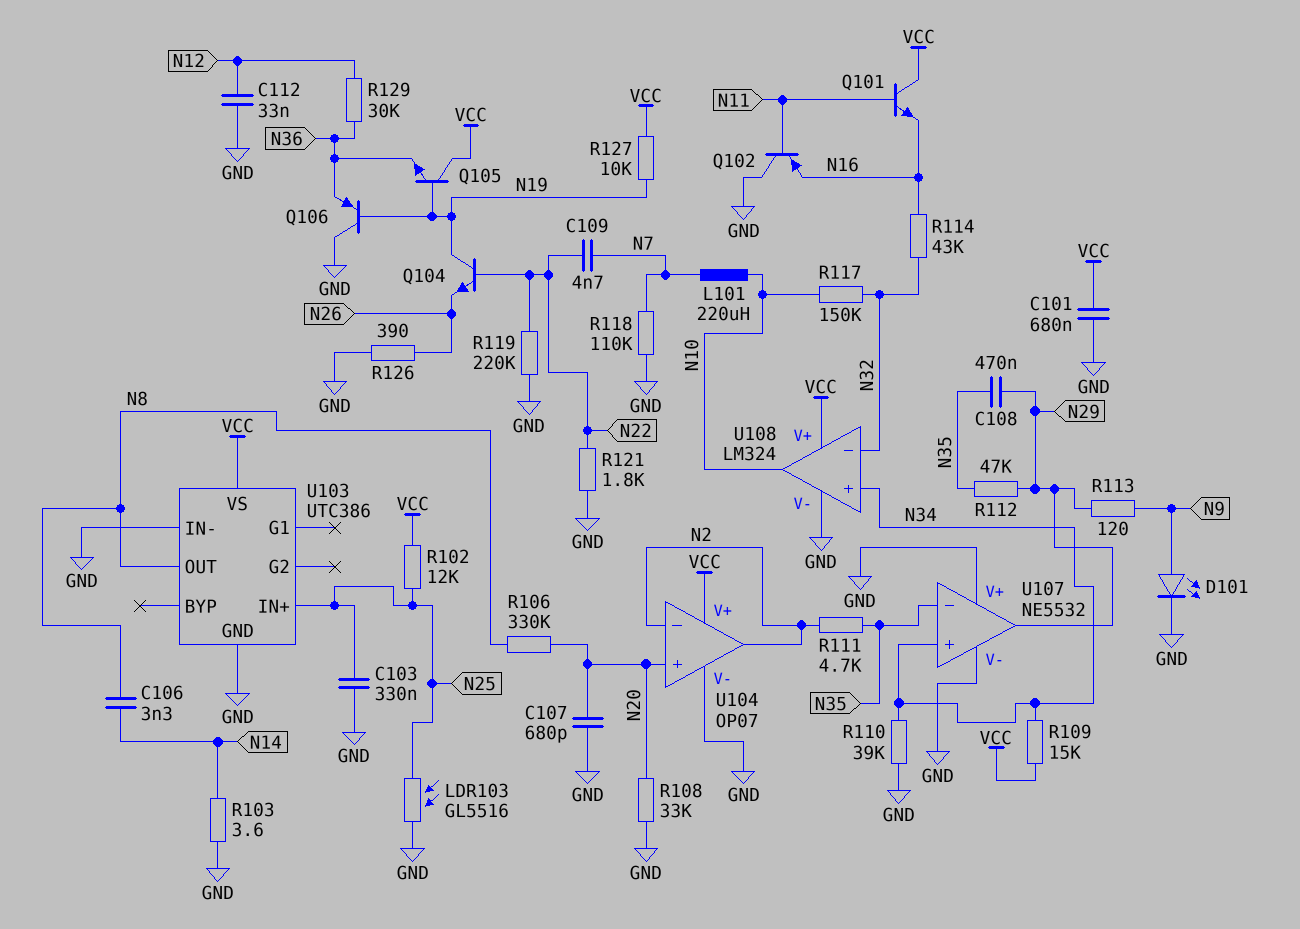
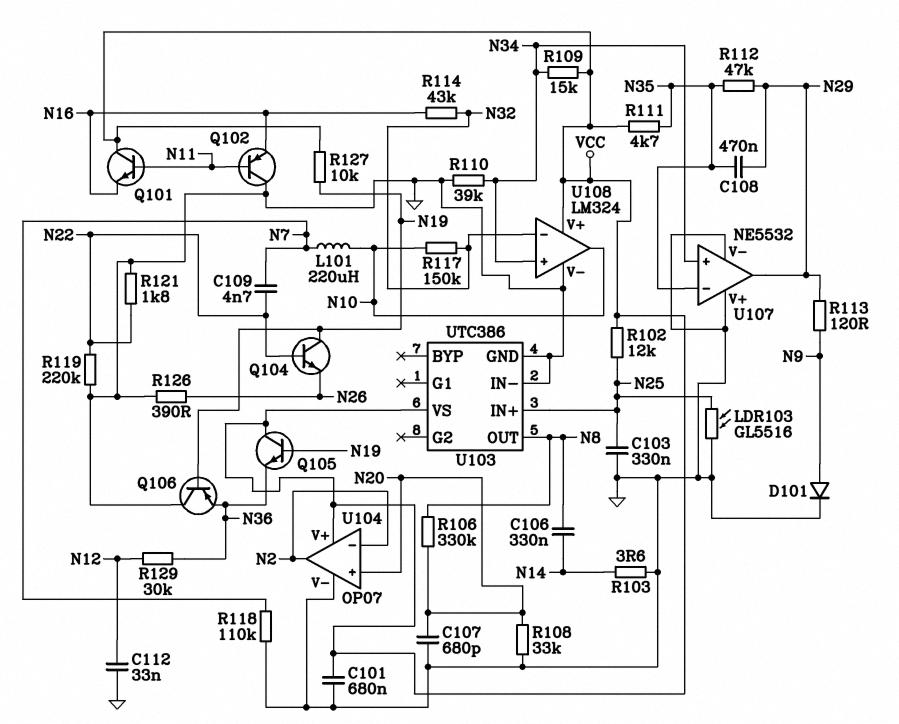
C106: 3.3nF (N8, N14) -> 330nF (N8, N14)
D101: LED (A N9, K GND) -> diode (A N9, K GND)
R111: 4.7k (N2, N35) -> 4.7k (N35, VCC)

